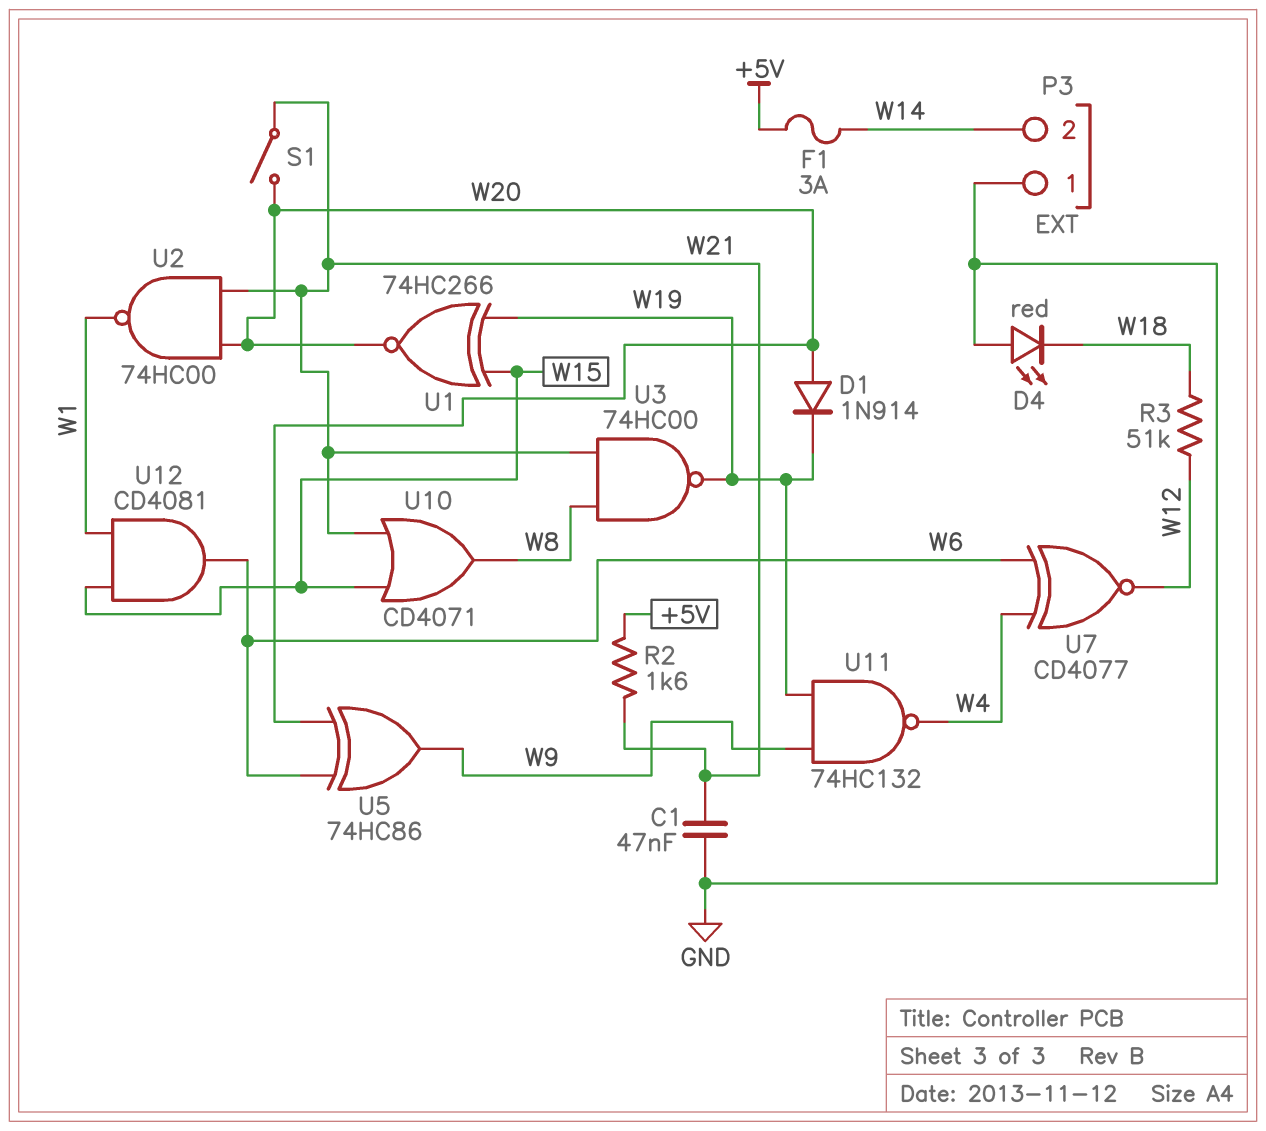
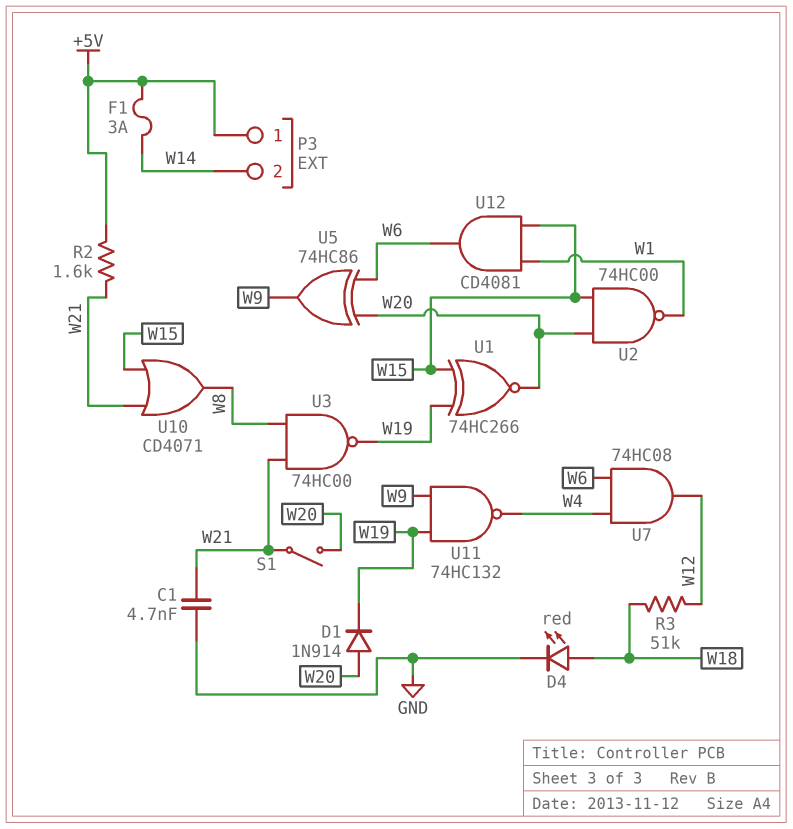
C1: 47nF (GND, W21) -> 4.7nF (GND, W21)
D4: LED red (A GND, K W18) -> LED red (A W18, K GND)
P3 pin 1: GND -> +5V
U2: NAND 74HC00 (in W20, in W21, out W1) -> NAND 74HC00 (in W15, in W20, out W1)
U7: XNOR CD4077 (in W4, in W6, out W12) -> AND 74HC08 (in W4, in W6, out W12)

